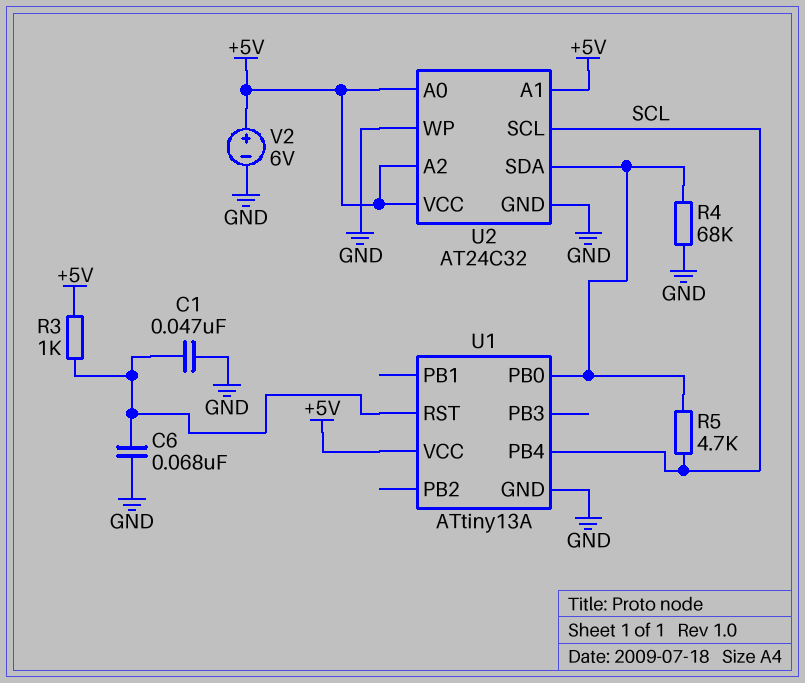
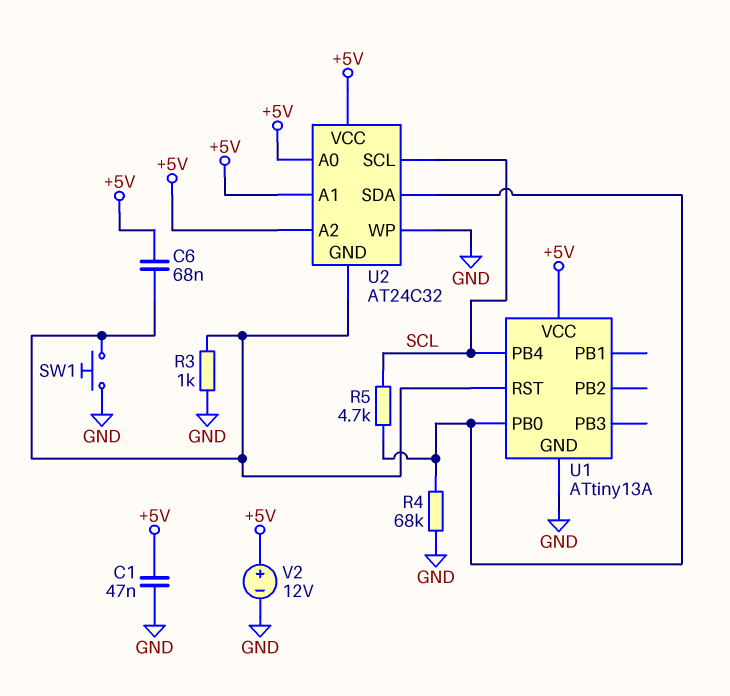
C1: 47nF (GND, U1/RST) -> 47nF (+5V, GND)
C6: 68nF (GND, U1/RST) -> 68nF (+5V, U1/RST)
R3: 1k (+5V, U1/RST) -> 1k (GND, U1/RST)
SW1: none -> button (GND, U1/RST)
U2 pin GND: GND -> U1/RST
V2: 6V (plus +5V, minus GND) -> 12V (plus +5V, minus GND)

